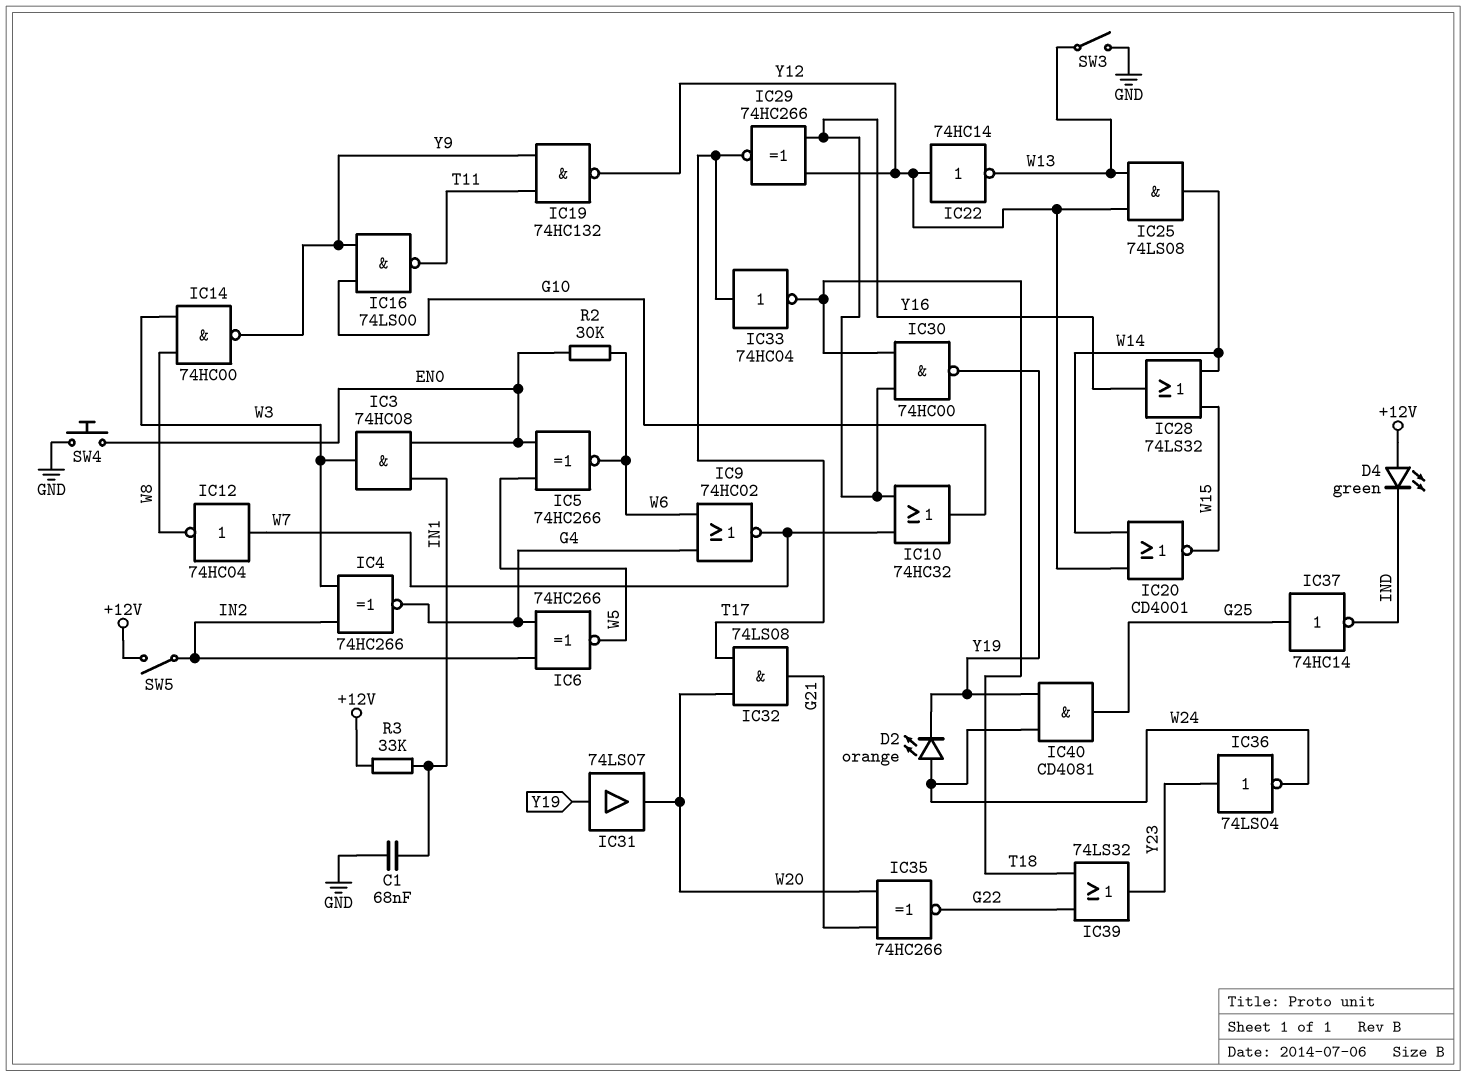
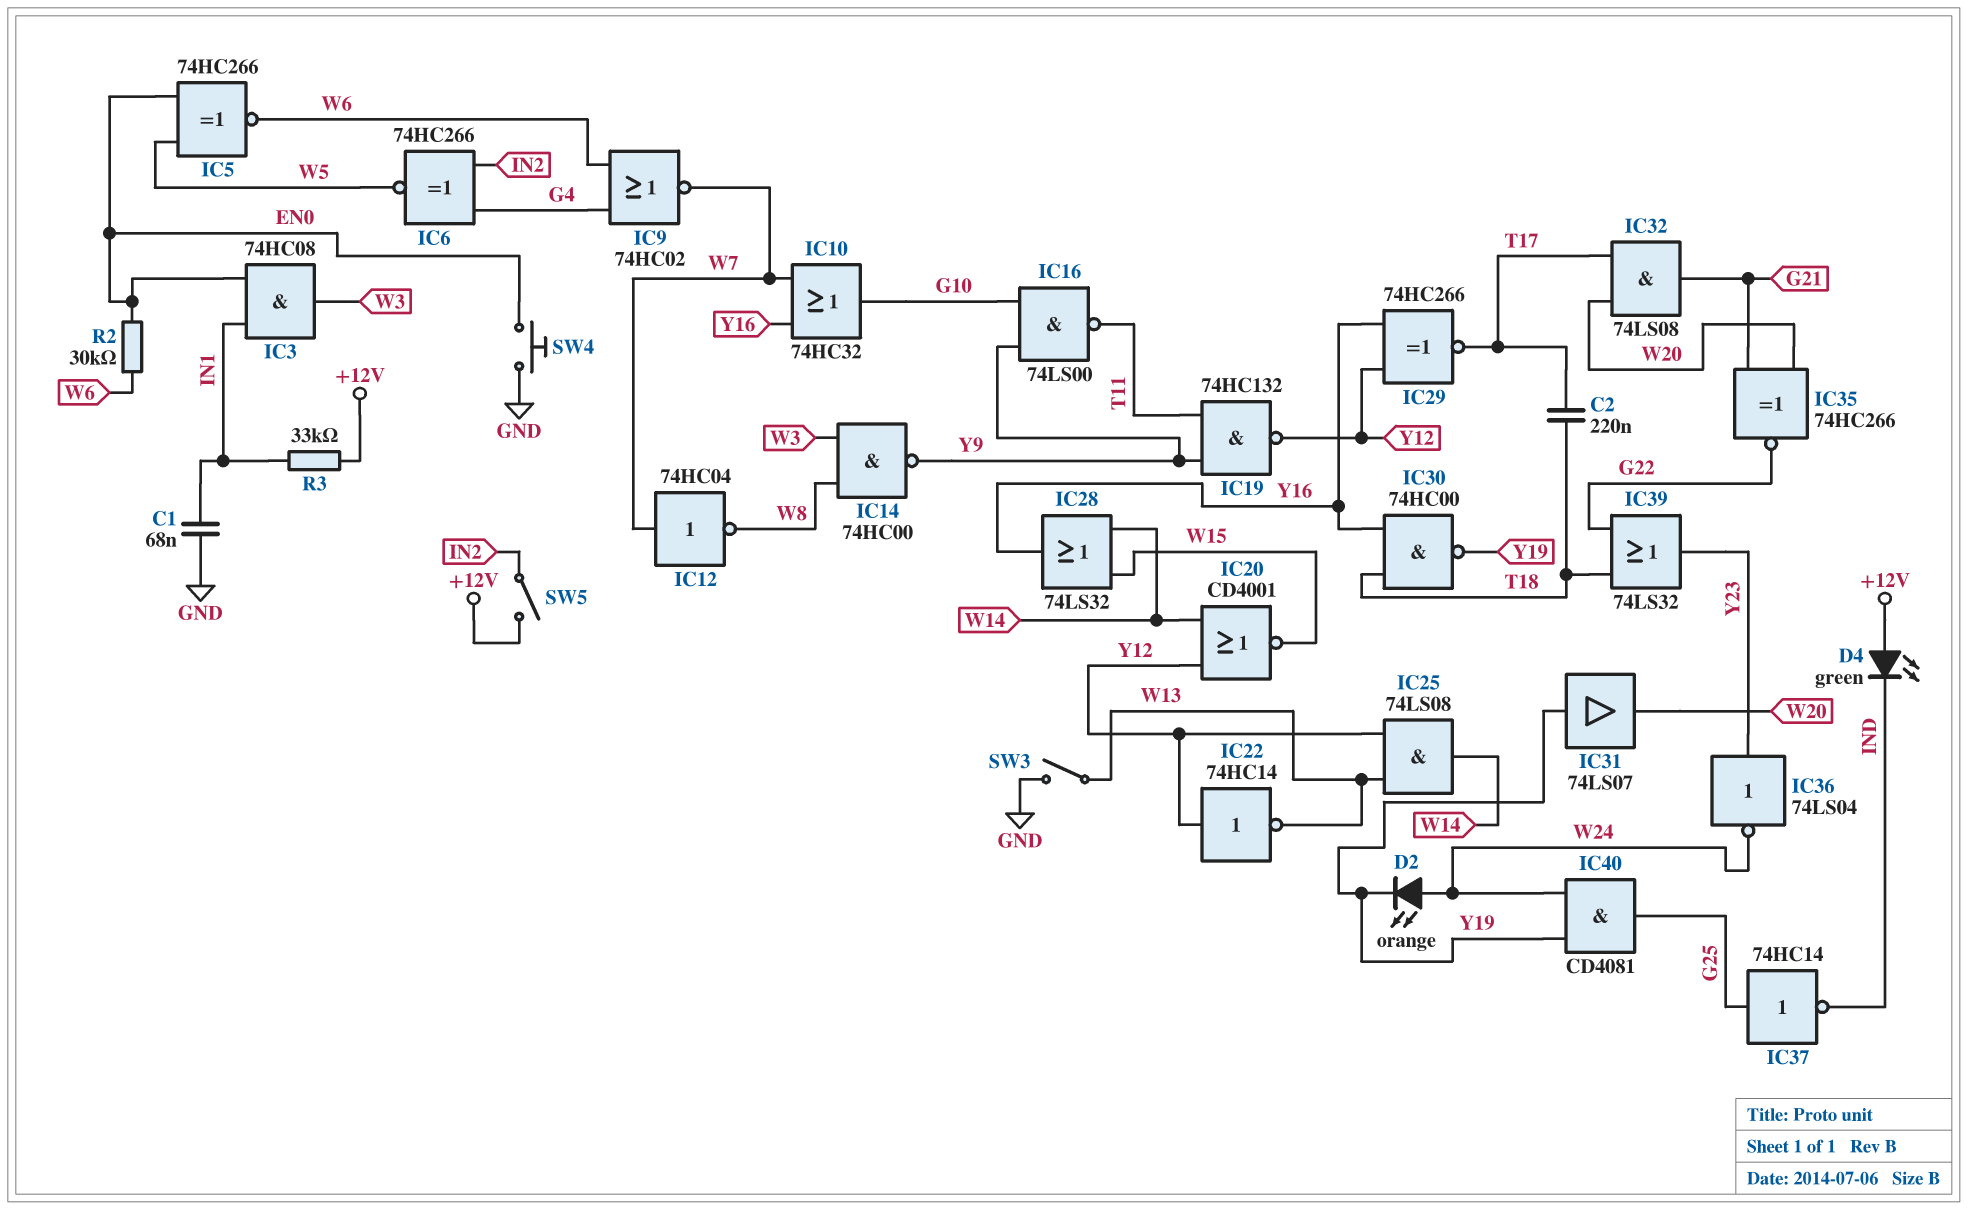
C2: none -> 220nF (T17, T18)
IC4: XNOR 74HC266 (in IN2, in W3, out G4) -> none
IC33: NOT 74HC04 (in T17, out T18) -> none

